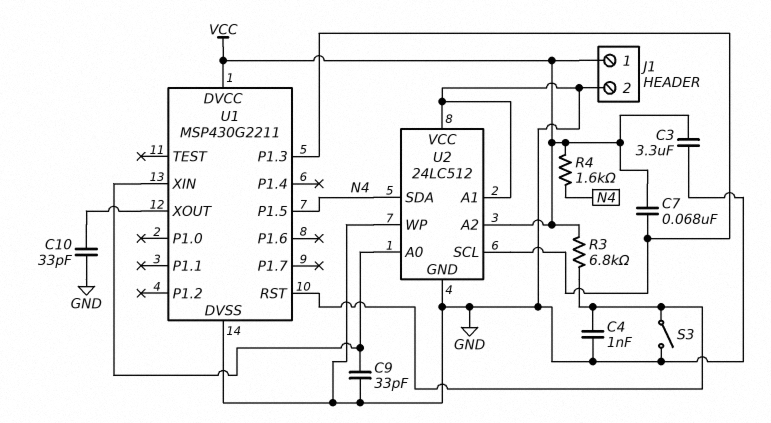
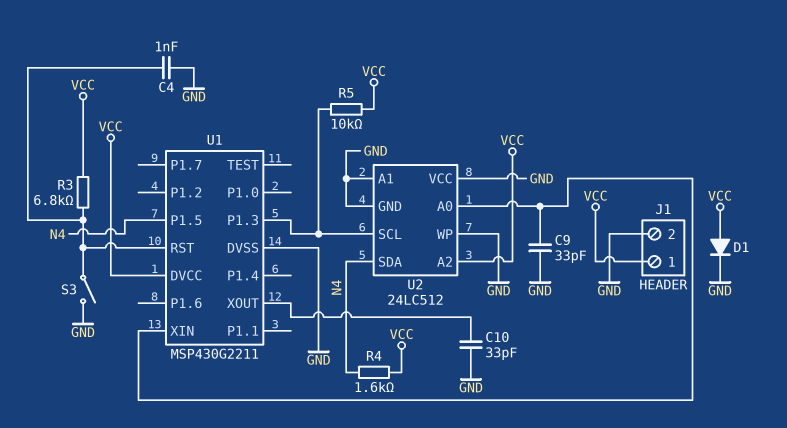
C3: 3.3uF (GND, VCC) -> none
C7: 68nF (U1/P1.3, VCC) -> none
D1: none -> diode (A VCC, K GND)
R5: none -> 10k (U1/P1.3, VCC)

